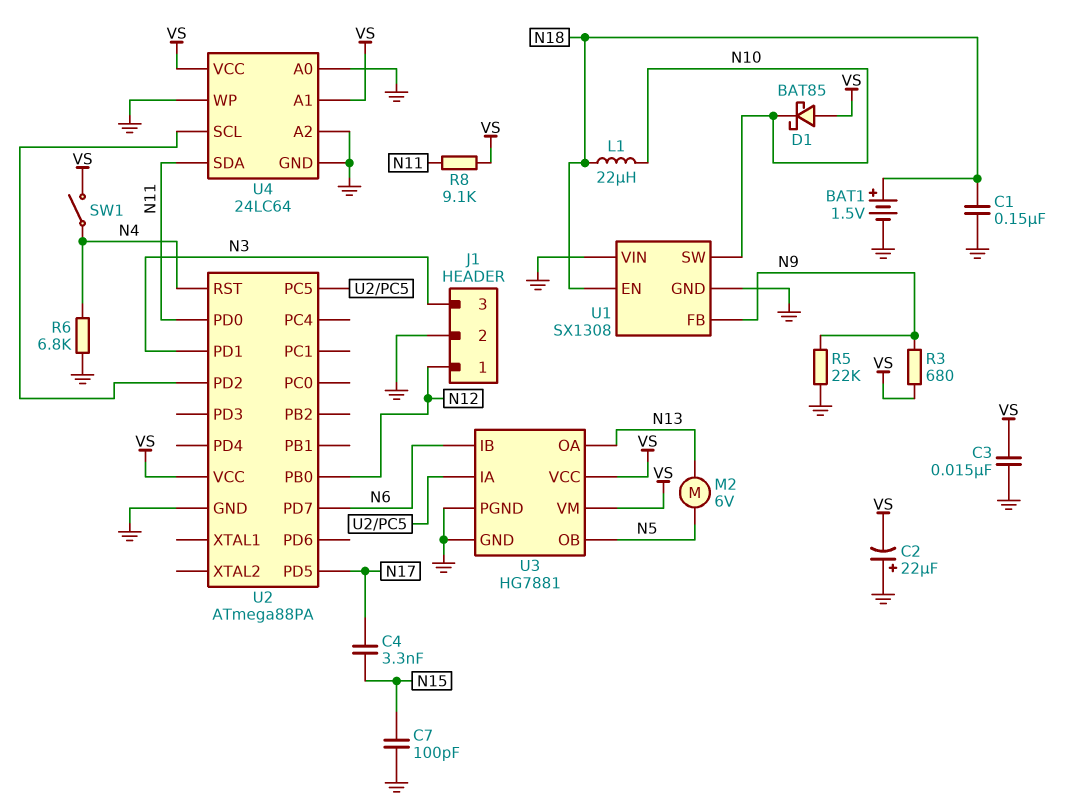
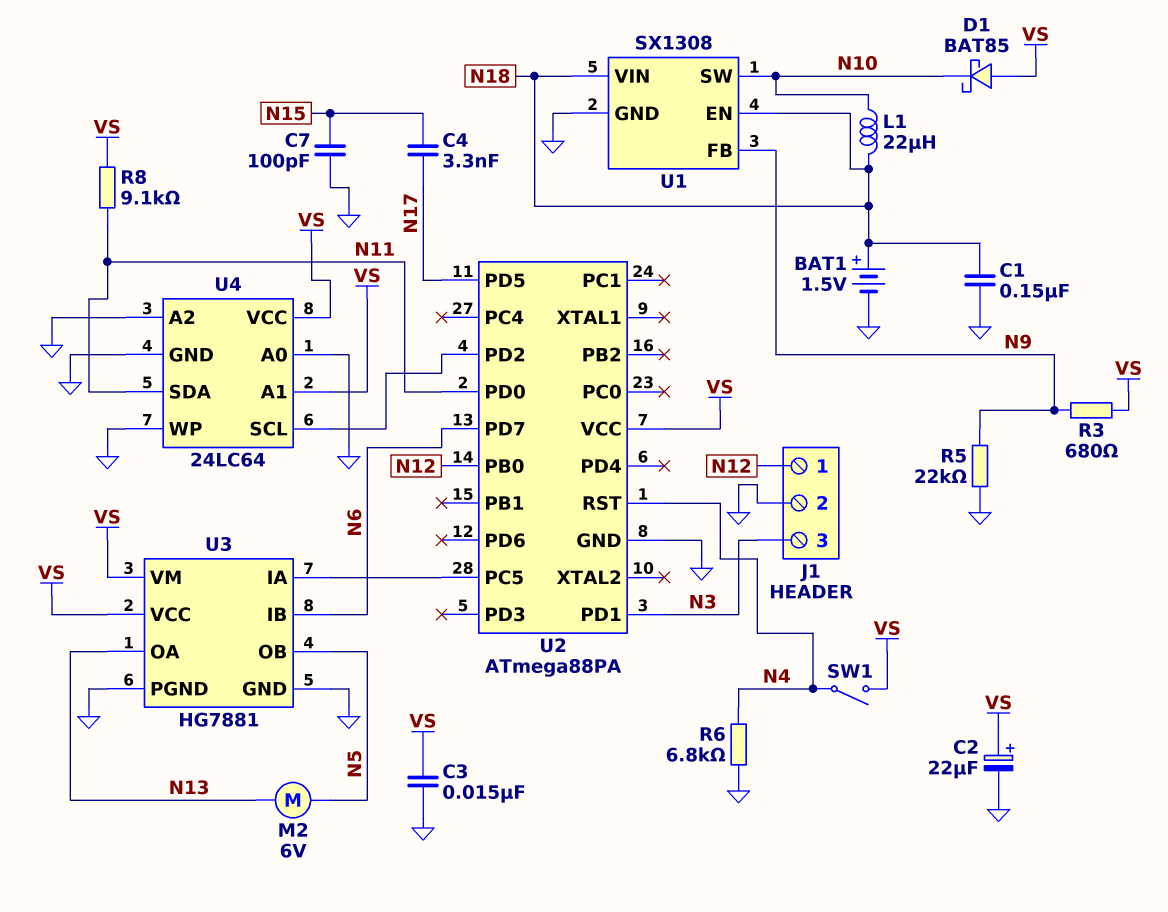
C2: 22uF (plus GND, minus VS) -> 22uF (plus VS, minus GND)
U1 pin VIN: GND -> N18

